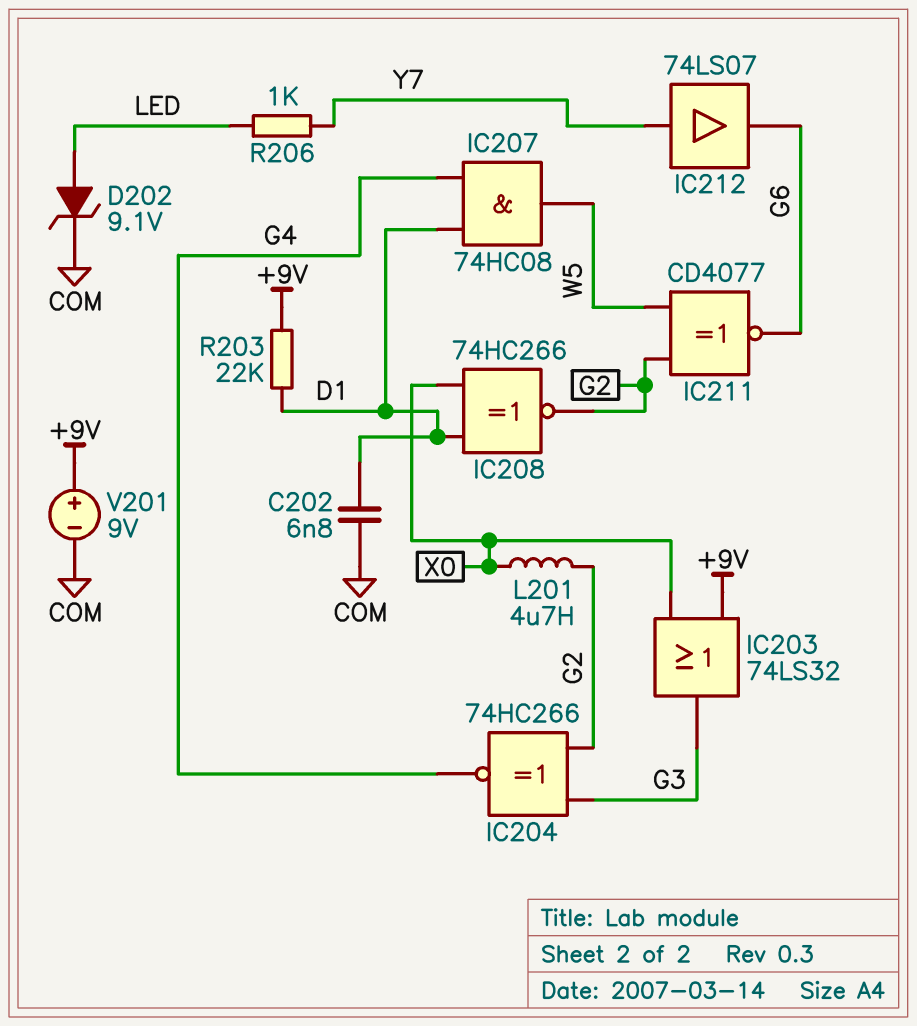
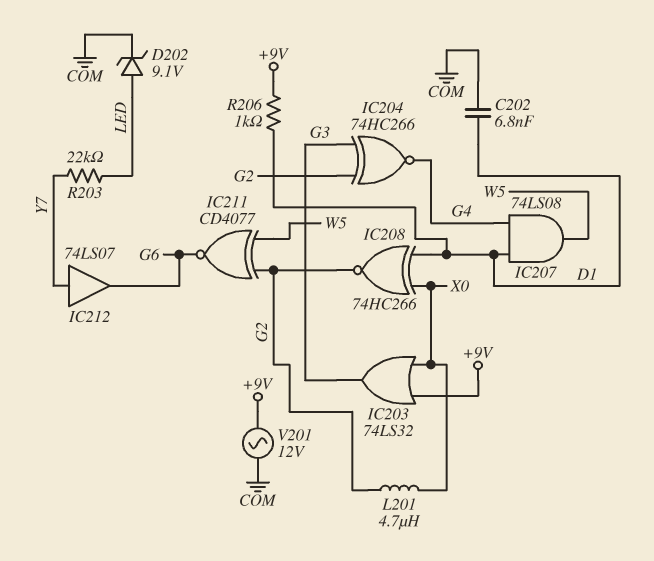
IC207: AND 74HC08 (in D1, in G4, out W5) -> AND 74LS08 (in D1, in G4, out W5)
R203: 22k (+9V, D1) -> 22k (LED, Y7)
R206: 1k (LED, Y7) -> 1k (+9V, D1)
V201: 9V (plus +9V, minus COM) -> AC 12V (+9V, COM)

